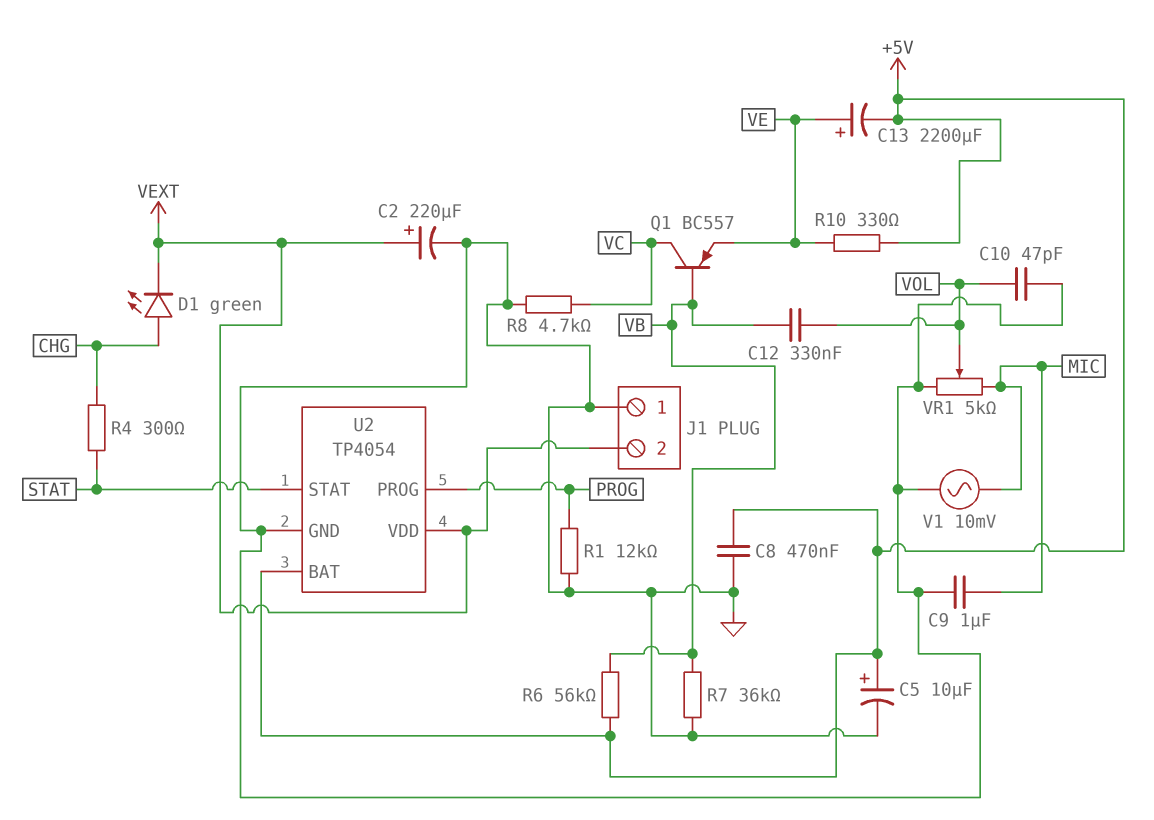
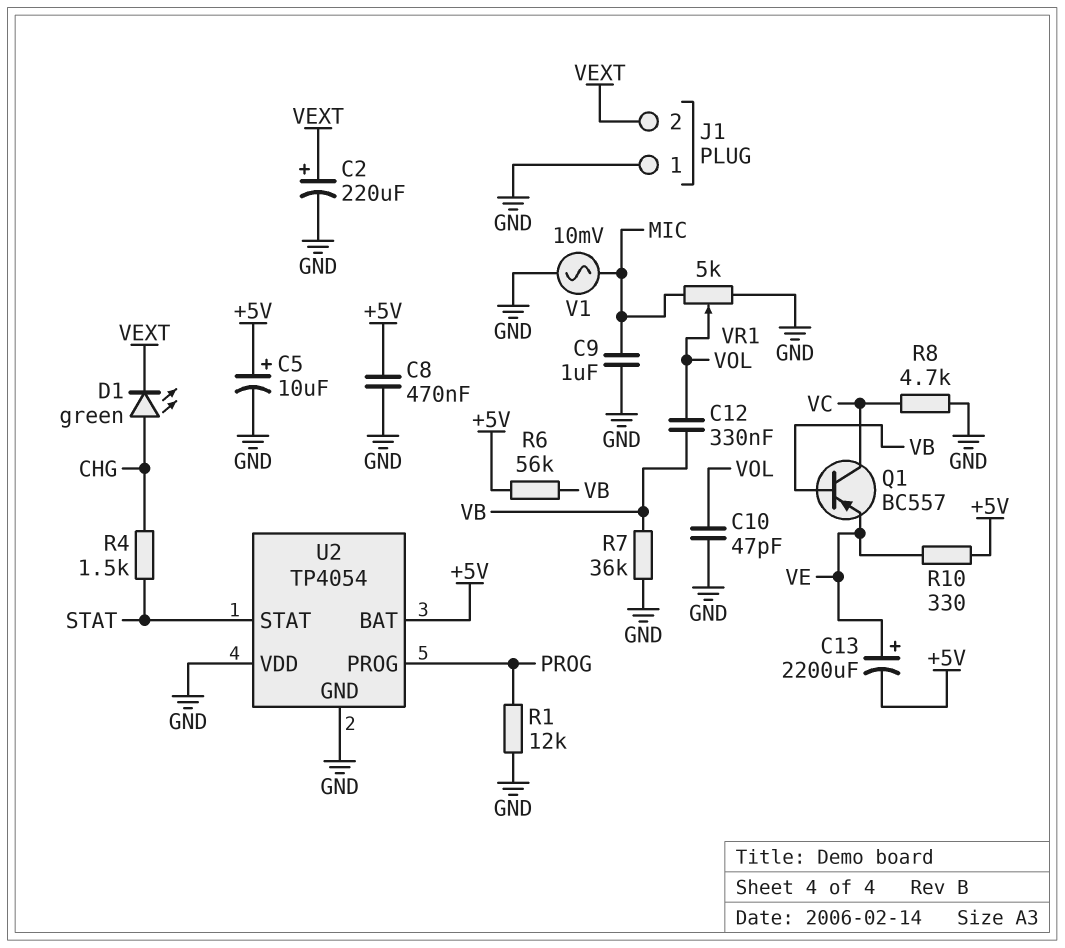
R4: 300 (CHG, STAT) -> 1.5k (CHG, STAT)
U2 pin VDD: VEXT -> GND

